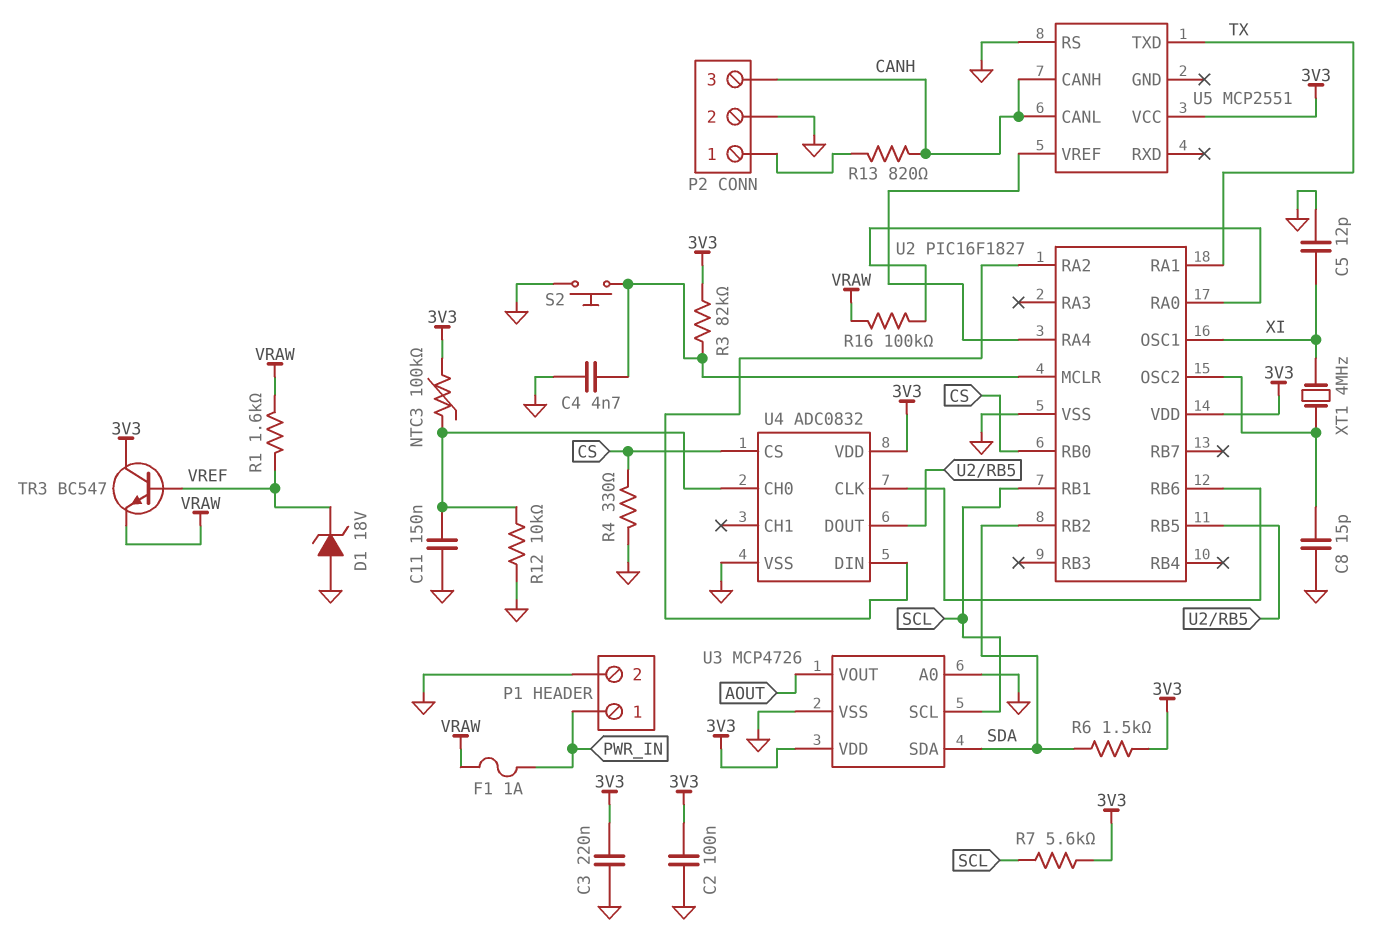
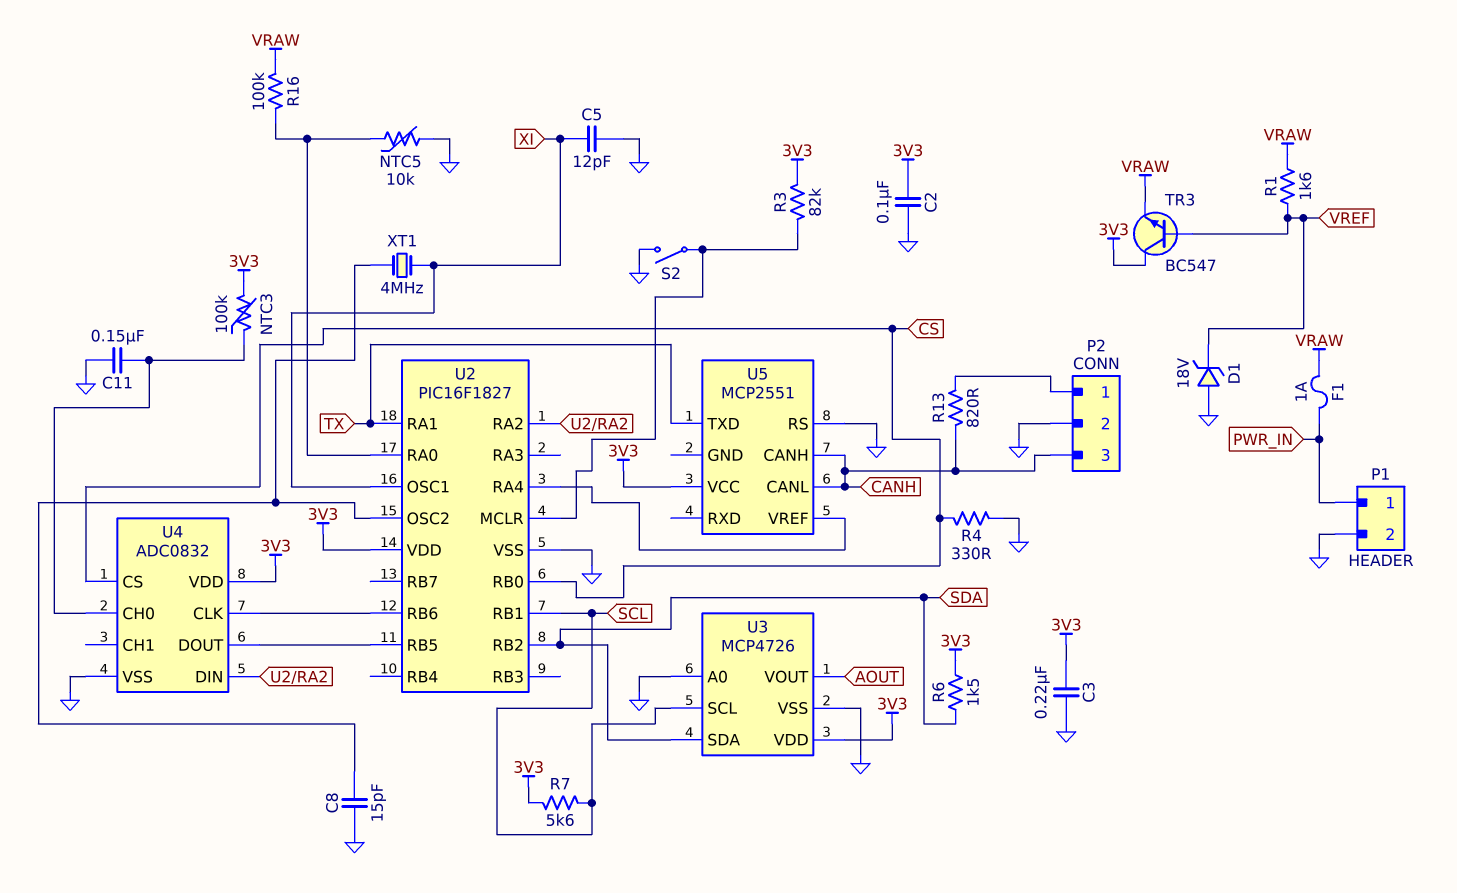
C4: 4.7nF (GND, U2/MCLR) -> none
NTC5: none -> 10k (GND, U2/RA0)
R12: 10k (GND, U4/CH0) -> none
S2: button (GND, U2/MCLR) -> switch (GND, U2/MCLR)

